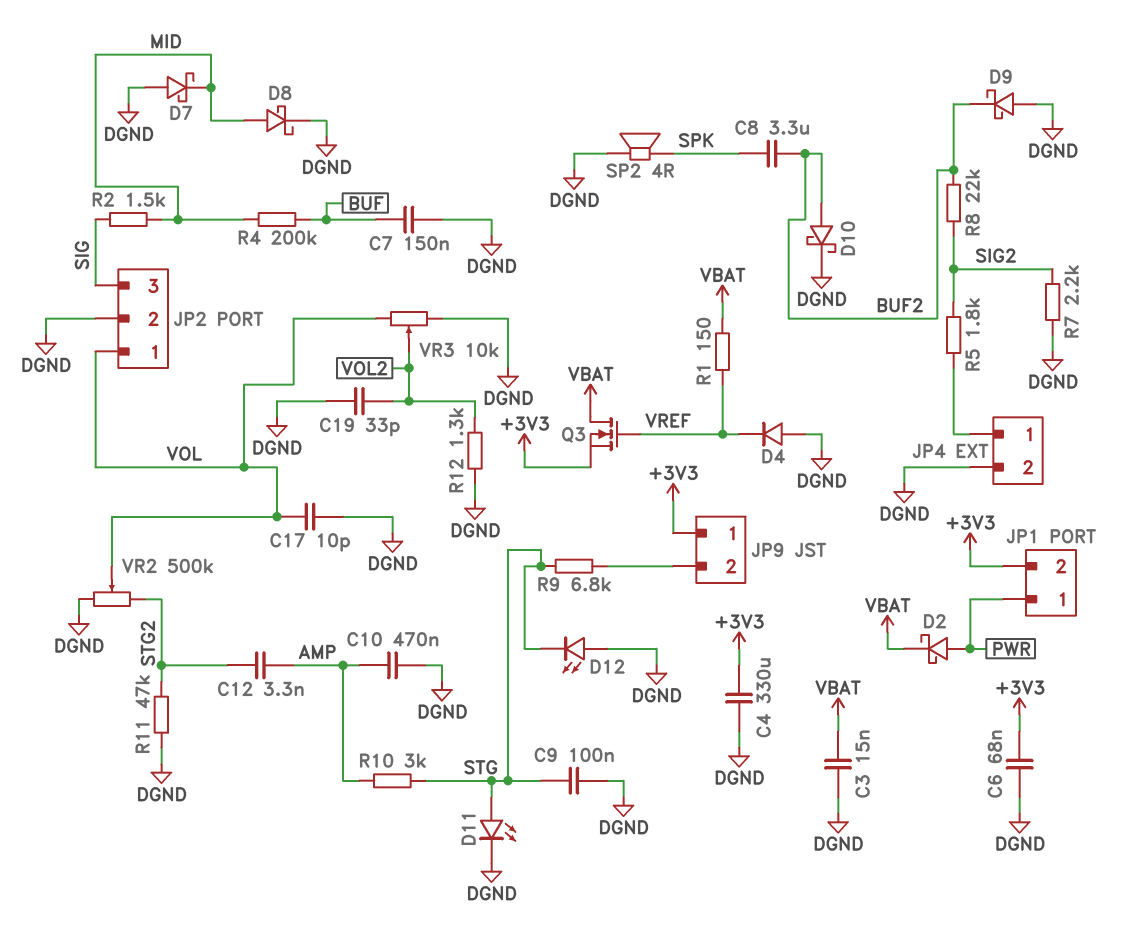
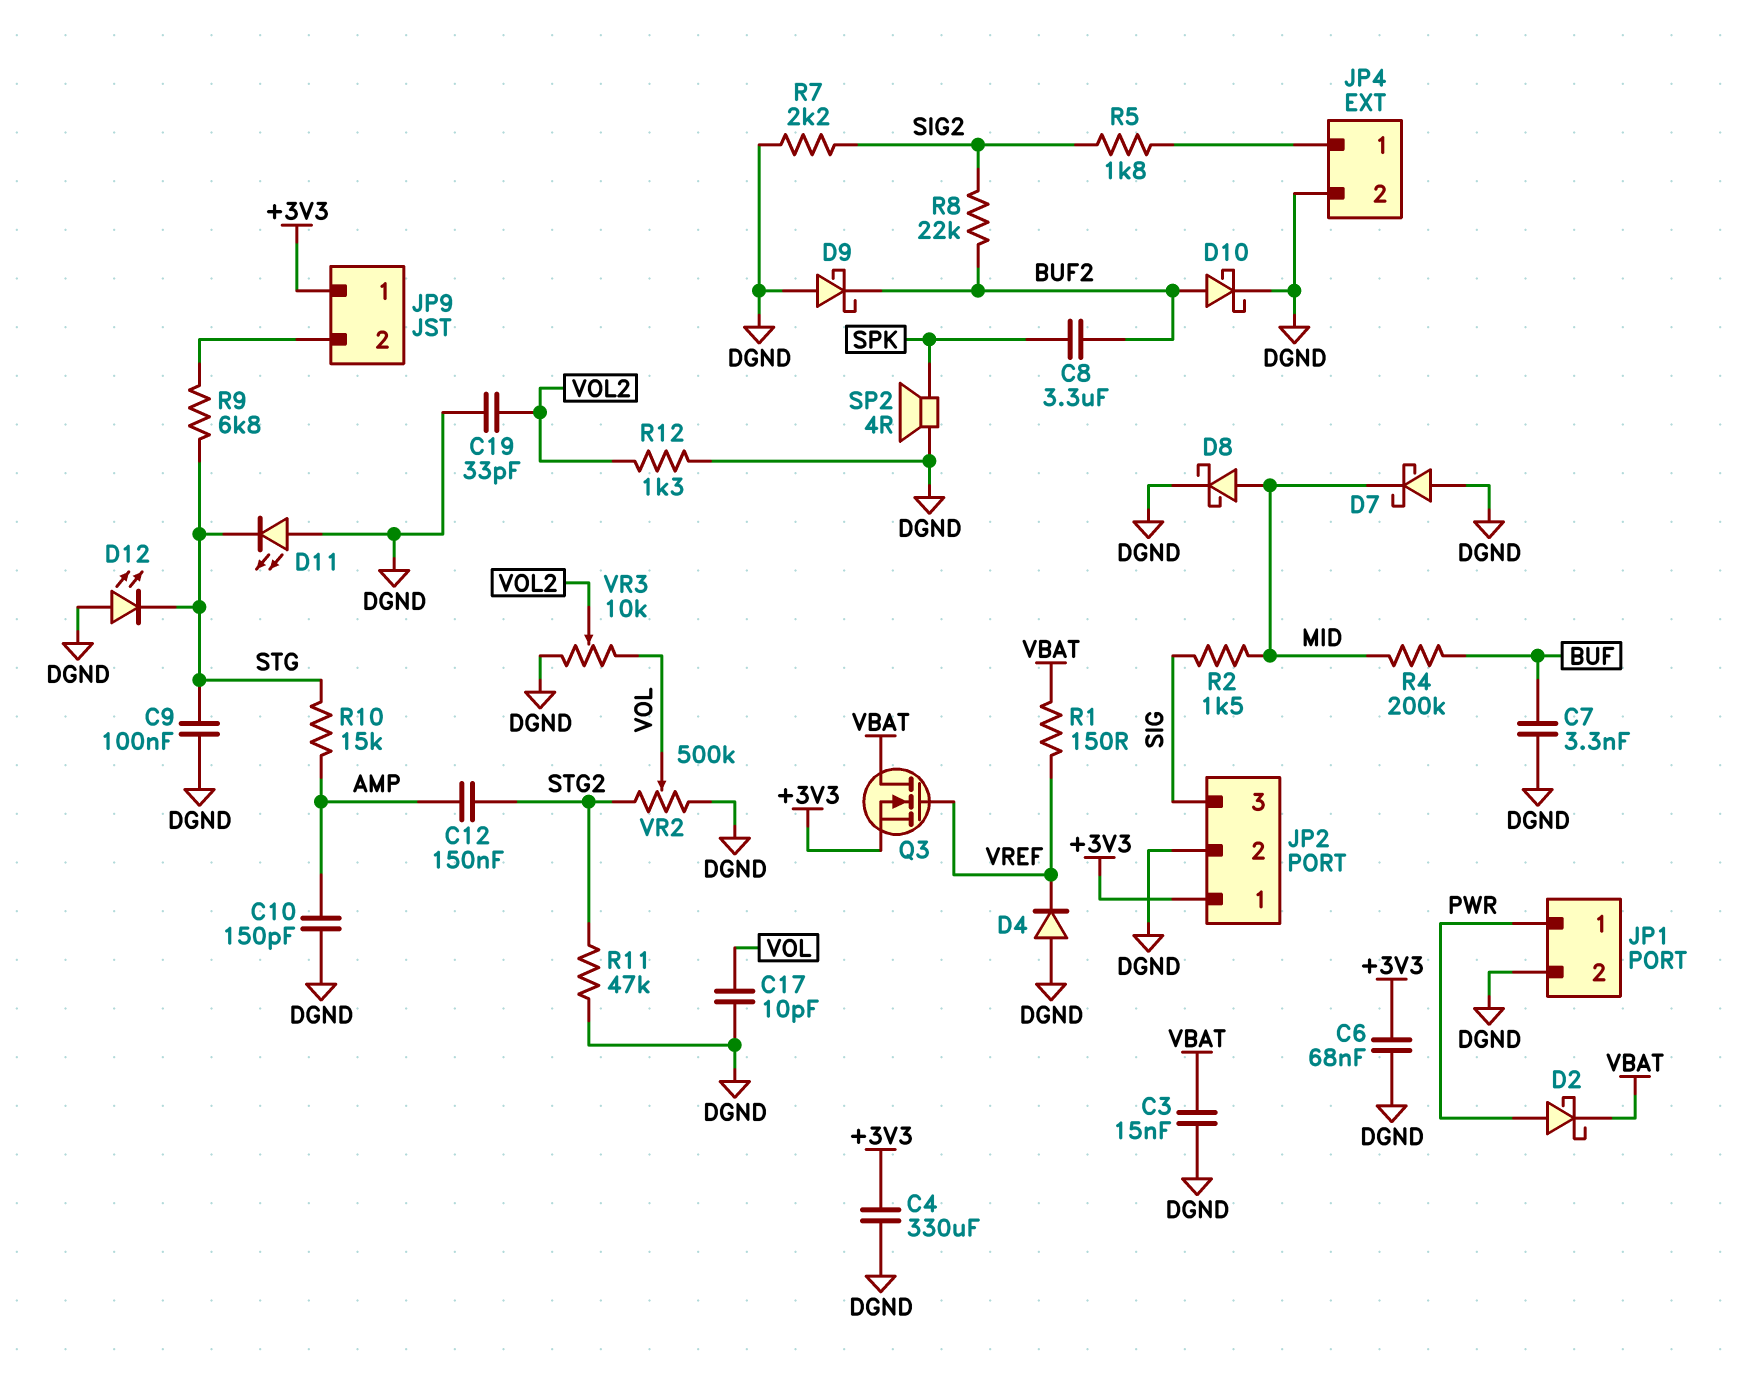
C7: 150nF (BUF, DGND) -> 3.3nF (BUF, DGND)
C10: 470nF (AMP, DGND) -> 150pF (AMP, DGND)
C12: 3.3nF (AMP, STG2) -> 150nF (AMP, STG2)
D11: LED (A STG, K DGND) -> LED (A DGND, K STG)
JP1 pin 2: +3V3 -> DGND
JP2 pin 1: VOL -> +3V3
R10: 3k (AMP, STG) -> 15k (AMP, STG)

